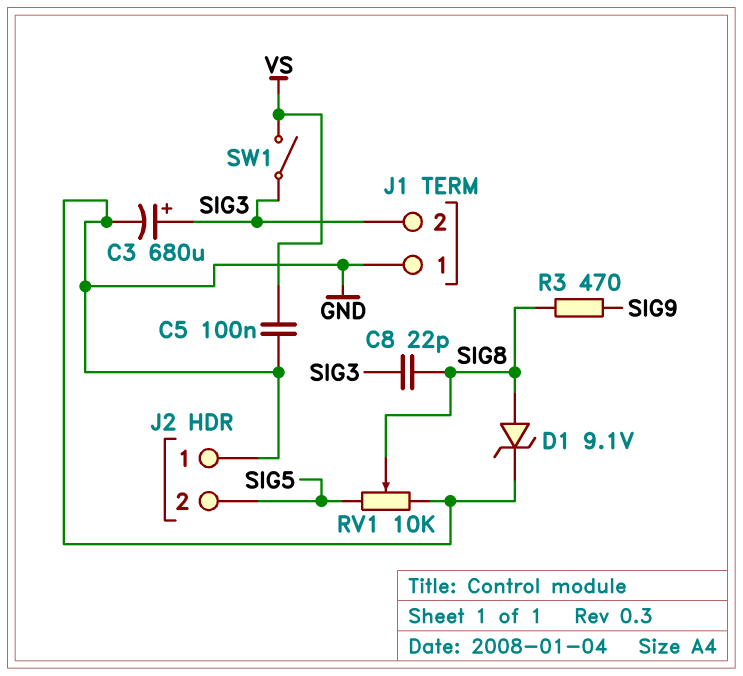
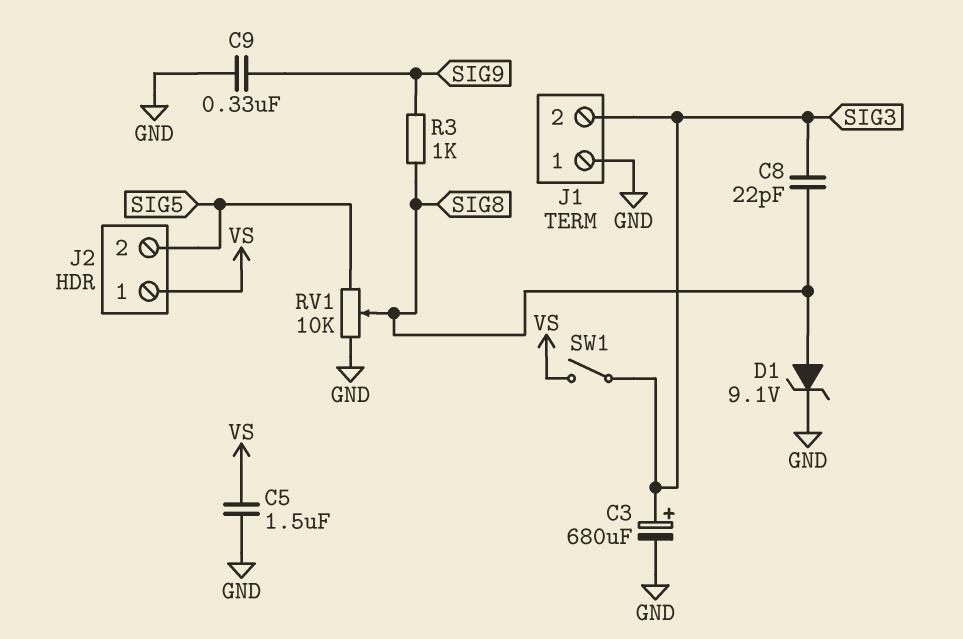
C5: 100nF (GND, VS) -> 1.5uF (GND, VS)
C9: none -> 330nF (GND, SIG9)
J2 pin 1: GND -> VS
R3: 470 (SIG8, SIG9) -> 1k (SIG8, SIG9)

